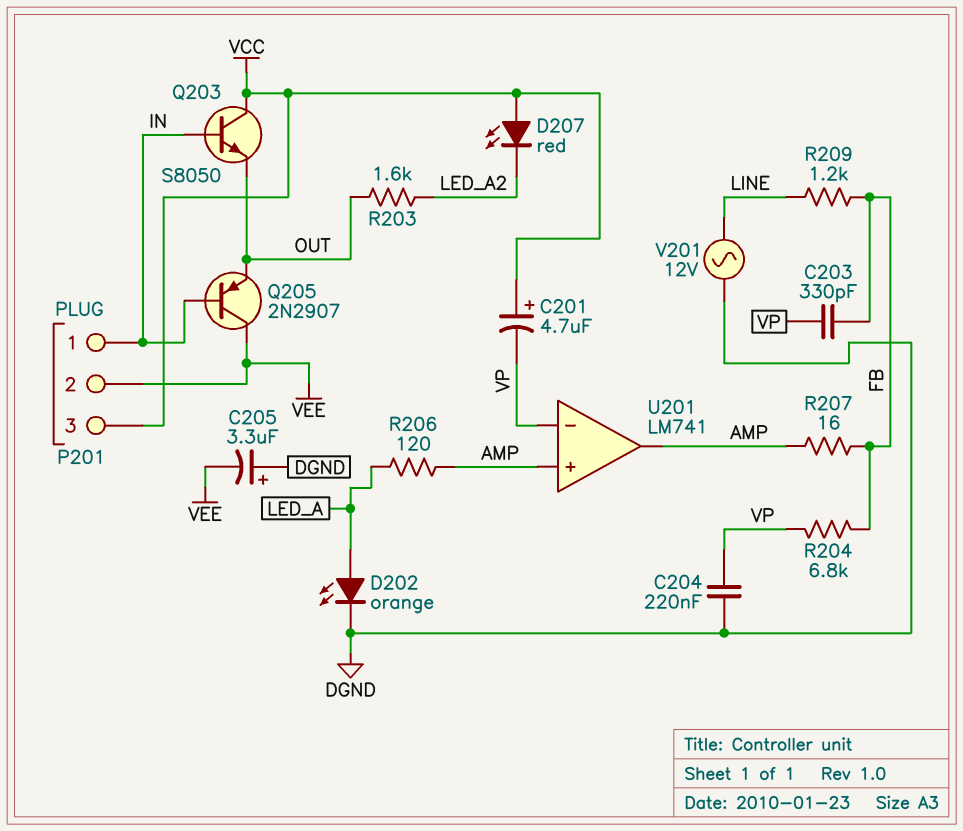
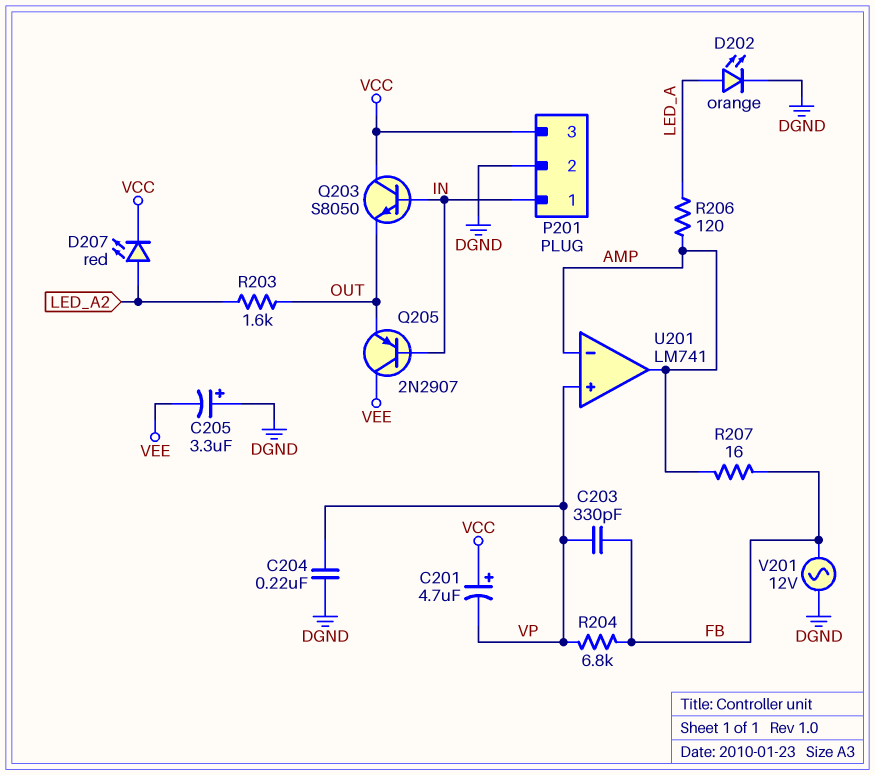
D207: LED red (A VCC, K LED_A2) -> LED red (A LED_A2, K VCC)
P201 pin 2: VEE -> DGND
R209: 1.2k (FB, LINE) -> none
U201 pin in+: AMP -> VP
U201 pin in-: VP -> AMP
V201: AC 12V (DGND, LINE) -> AC 12V (DGND, FB)

